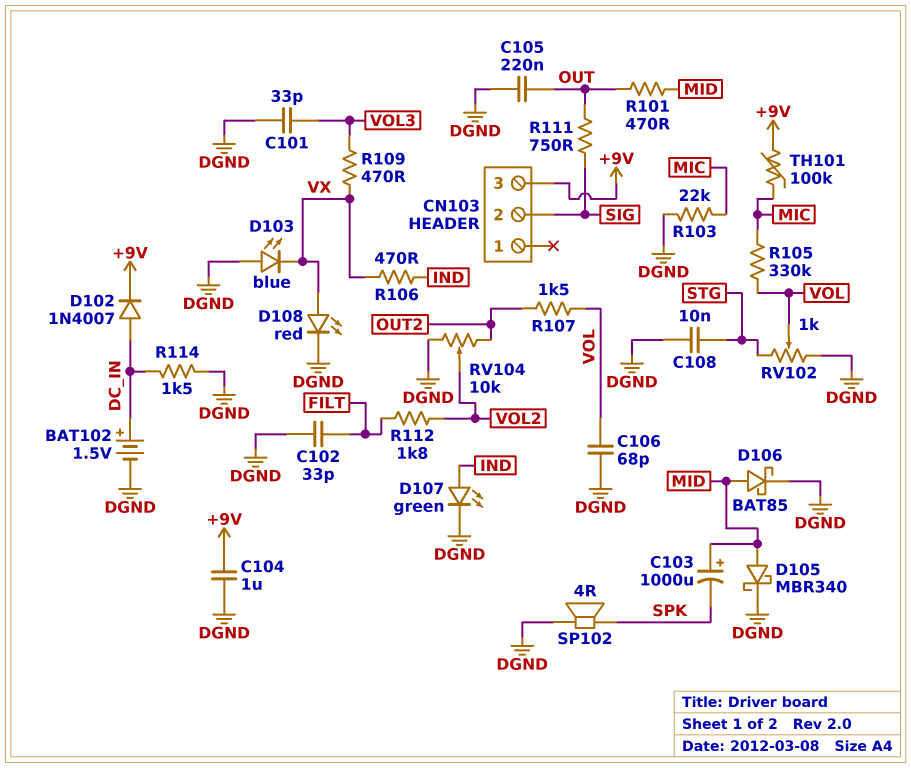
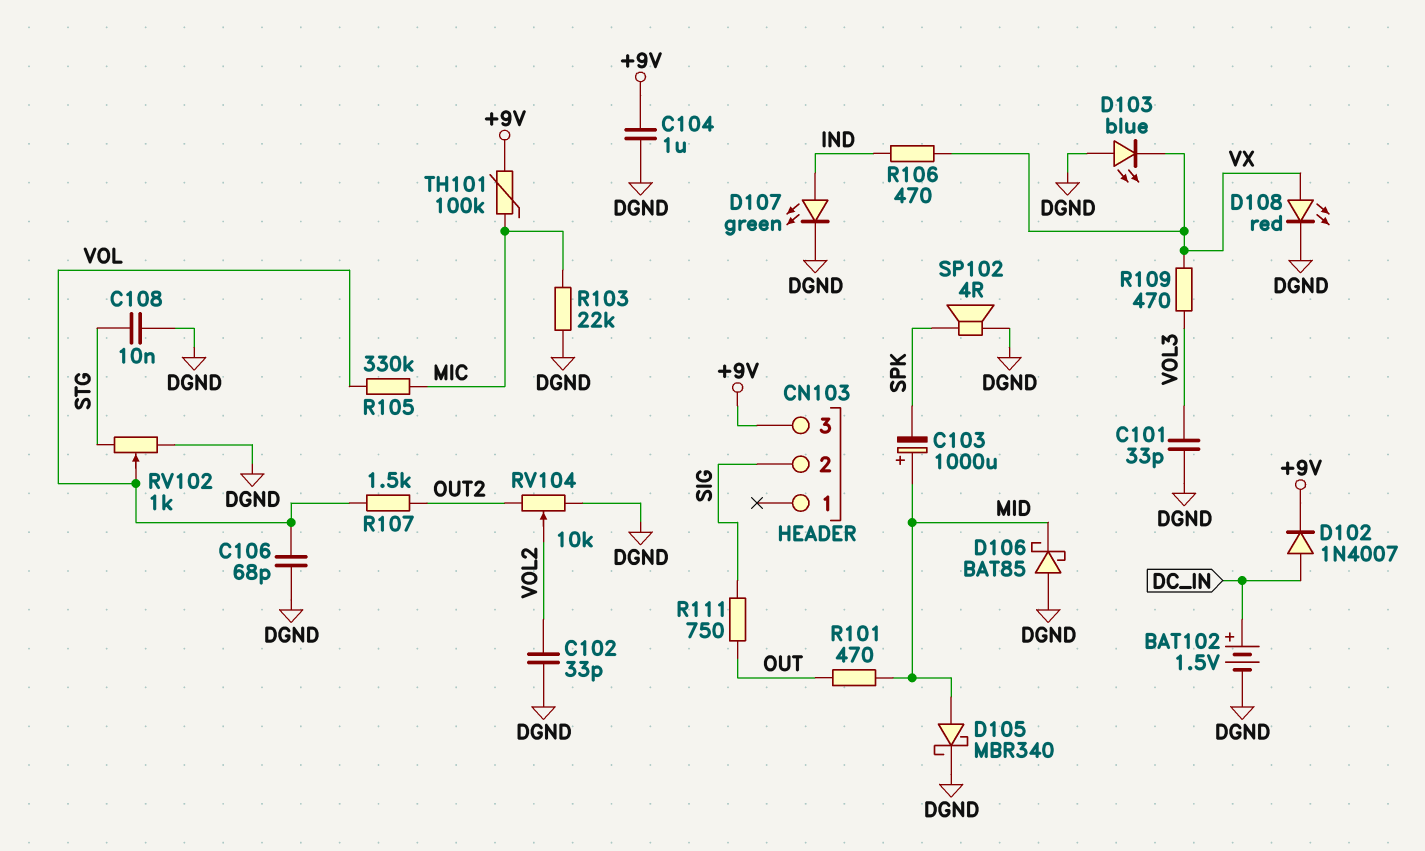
C102: 33pF (DGND, FILT) -> 33pF (DGND, VOL2)
C105: 220nF (DGND, OUT) -> none
D106: schottky BAT85 (A MID, K DGND) -> schottky BAT85 (A DGND, K MID)
R112: 1.8k (FILT, VOL2) -> none
R114: 1.5k (DC_IN, DGND) -> none

